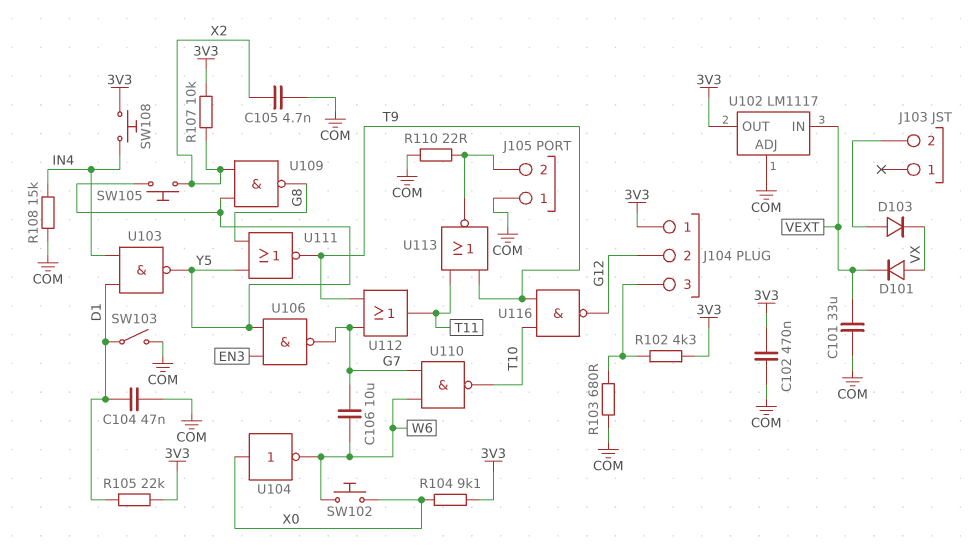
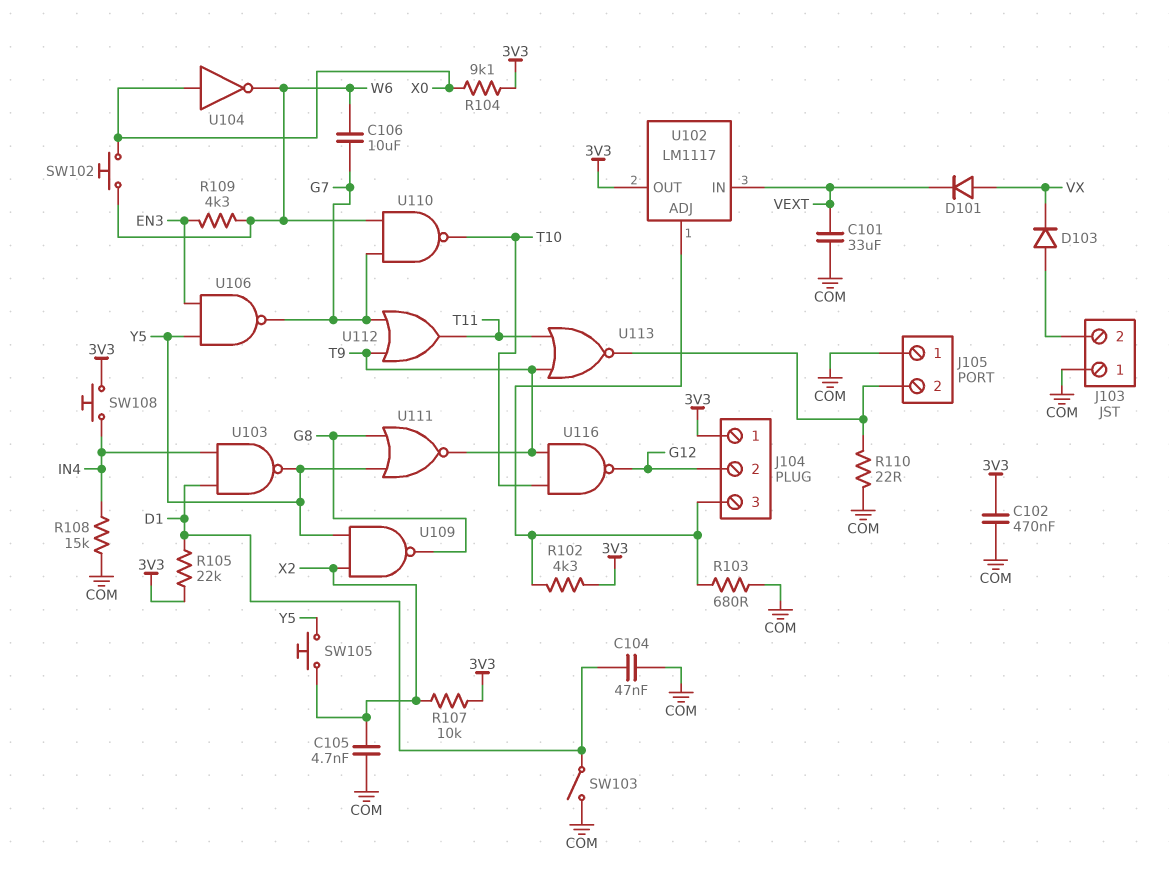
J103 pin 1: none -> COM
R109: none -> 4.3k (EN3, W6)
U102 pin ADJ: COM -> J104/3

